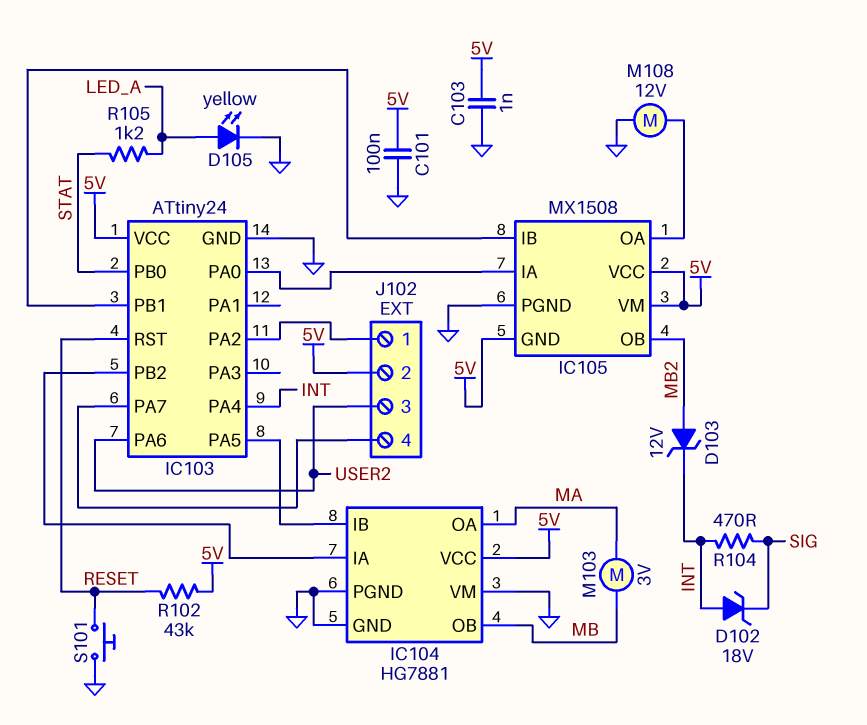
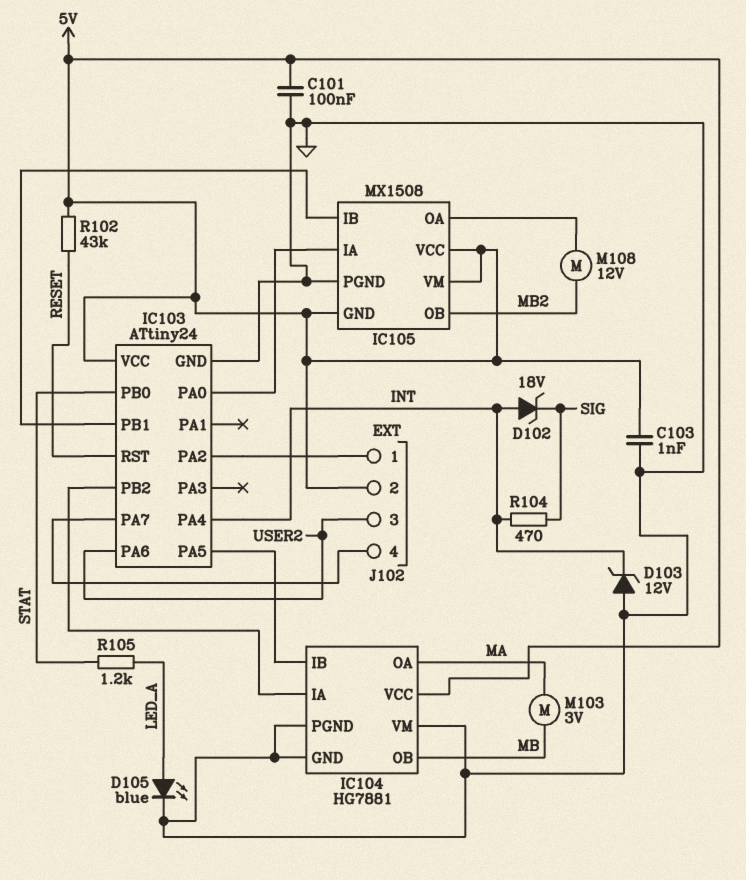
D103: zener 12V (A MB2, K INT) -> zener 12V (A GND, K INT)
D105: LED yellow (A LED_A, K GND) -> LED blue (A LED_A, K GND)
M108: motor 12V (GND, IC105/OA) -> motor 12V (IC105/OA, MB2)
S101: button (GND, RESET) -> none

